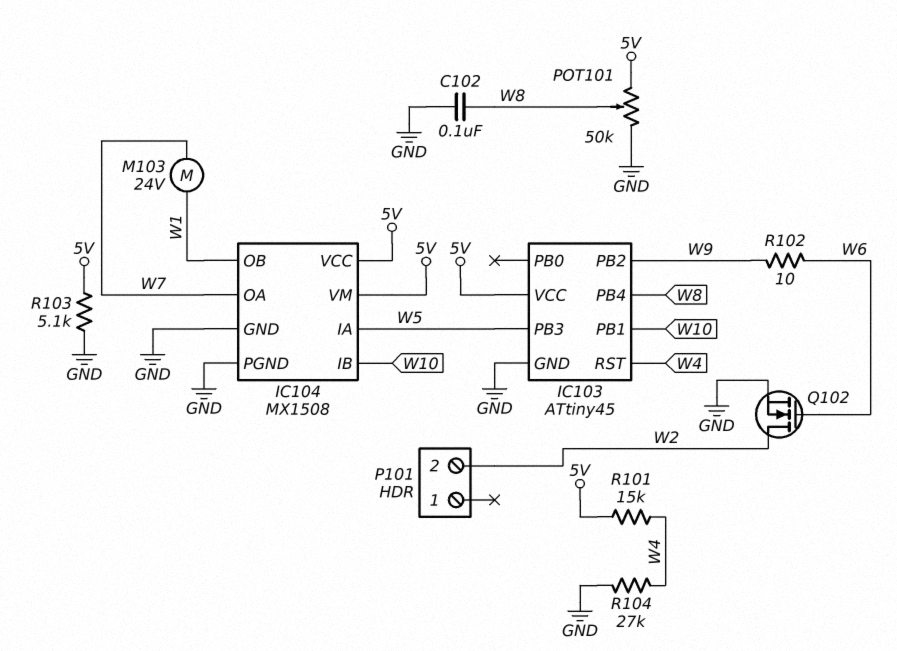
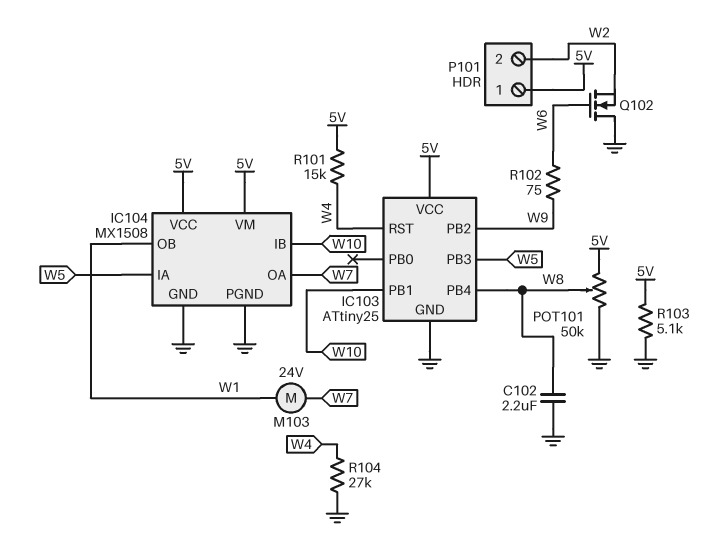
C102: 100nF (GND, W8) -> 2.2uF (GND, W8)
IC103: ATtiny45 -> ATtiny25
P101 pin 1: none -> 5V
Q102: NMOS (G W6, D W2, S GND) -> NMOS (G W6, D GND, S W2)
R102: 10 (W6, W9) -> 75 (W6, W9)

